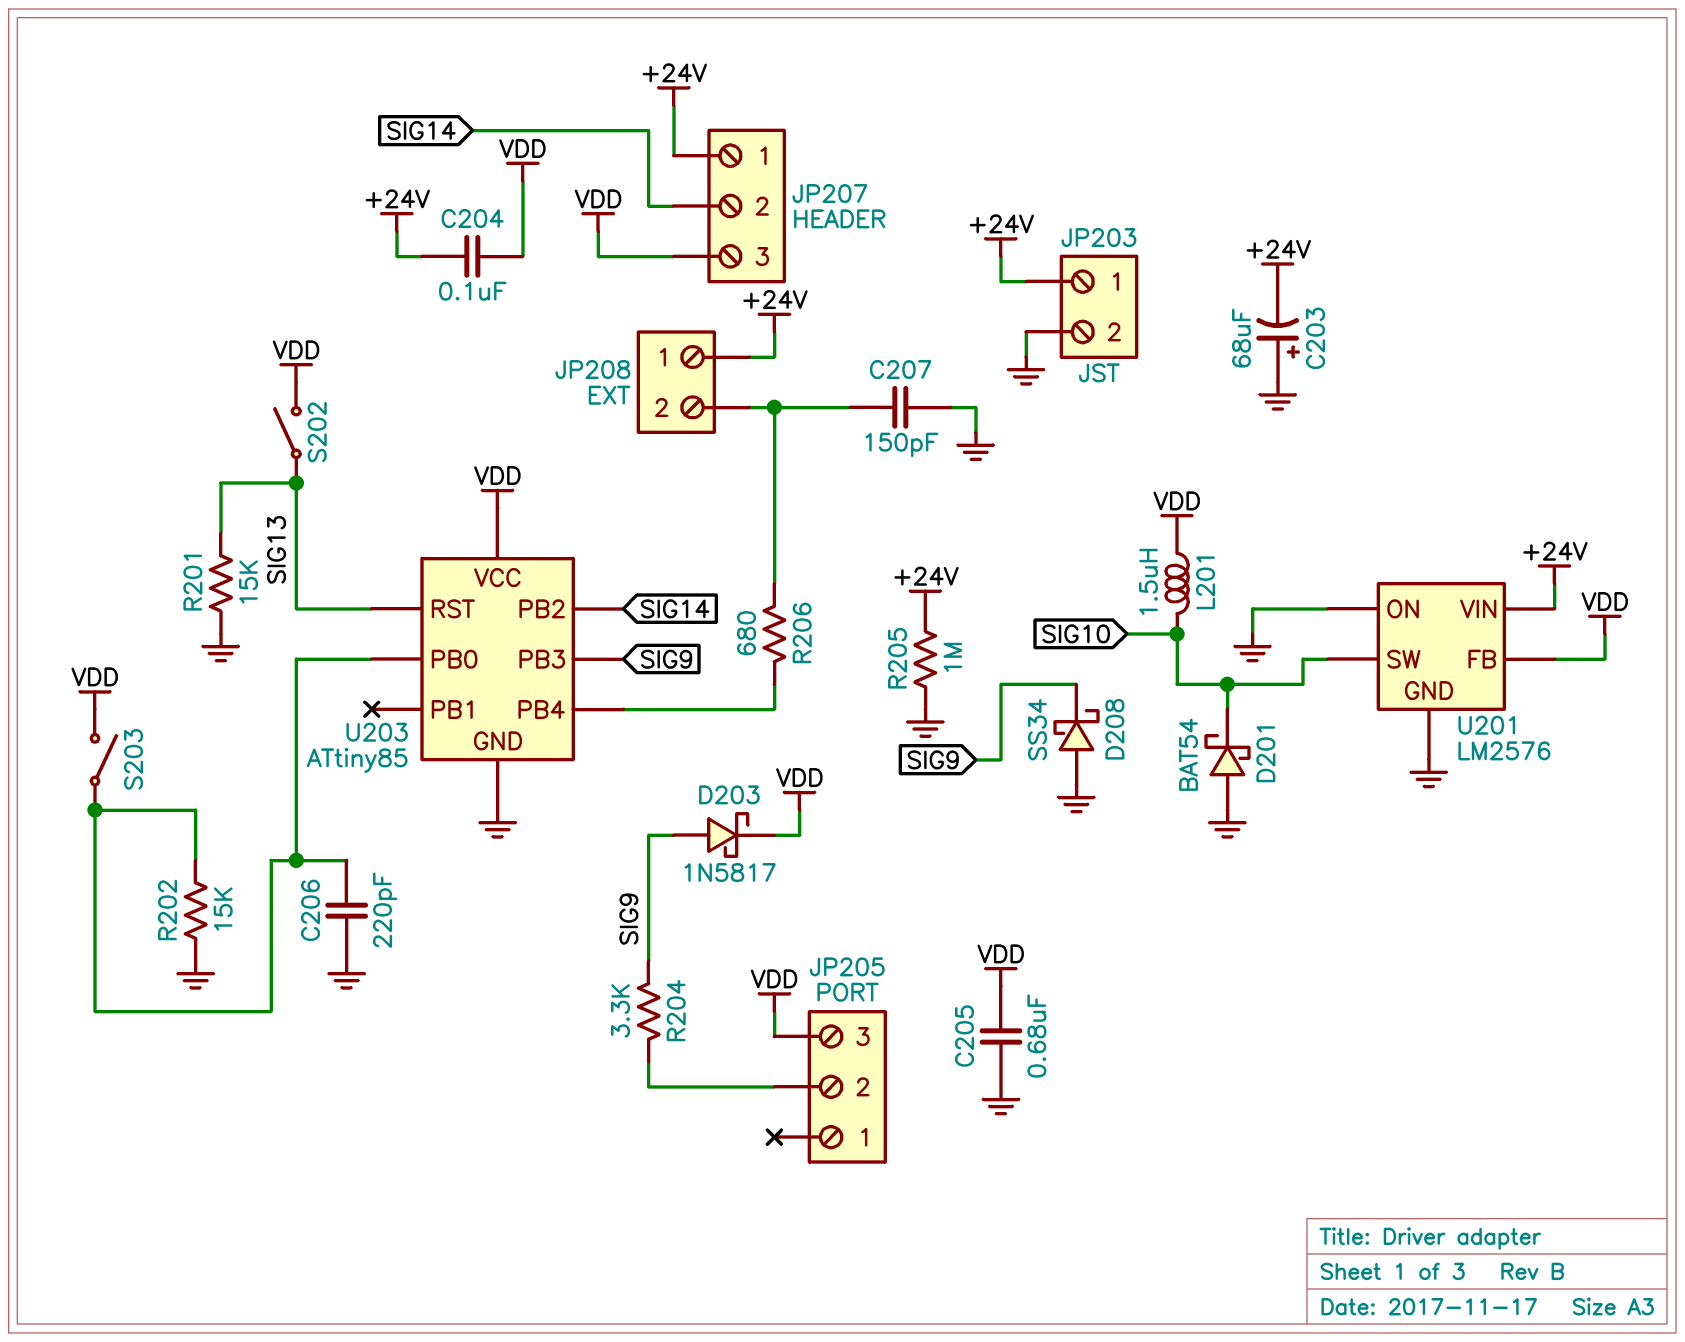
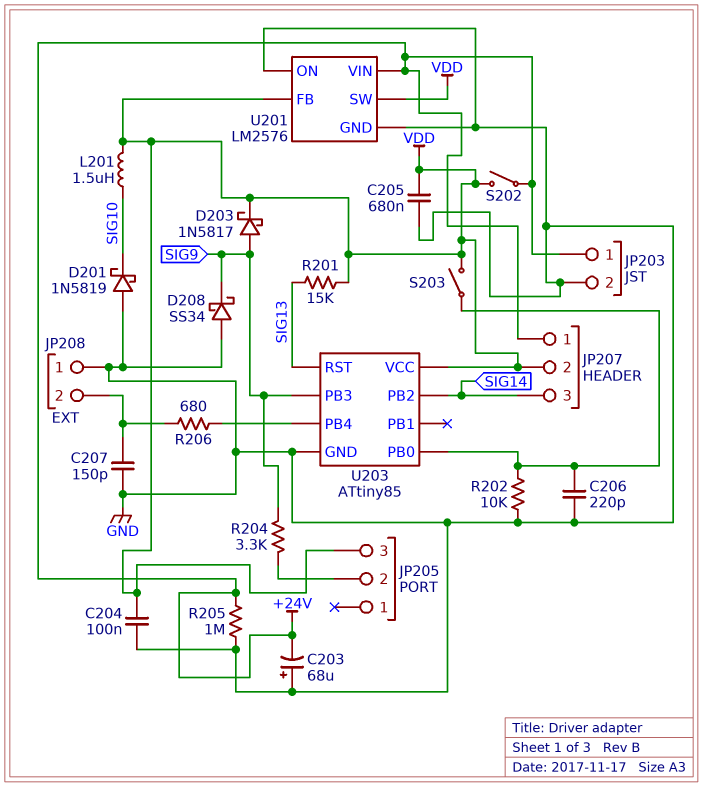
C204: 100nF (+24V, VDD) -> 100nF (GND, VDD)
D201: schottky BAT54 (A GND, K SIG10) -> schottky 1N5819 (A GND, K SIG10)
JP207 pin 2: SIG14 -> VDD
JP207 pin 3: VDD -> SIG14
JP208 pin 1: +24V -> GND
R201: 15k (GND, SIG13) -> 15k (SIG13, VDD)
R202: 15k (GND, U203/PB0) -> 10k (GND, U203/PB0)
S202: switch (SIG13, VDD) -> switch (+24V, VDD)
U201 pin SW: SIG10 -> VDD

